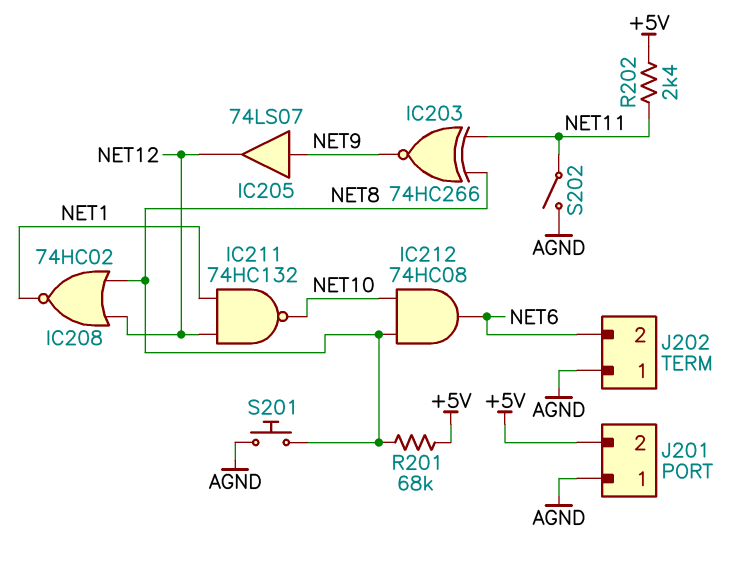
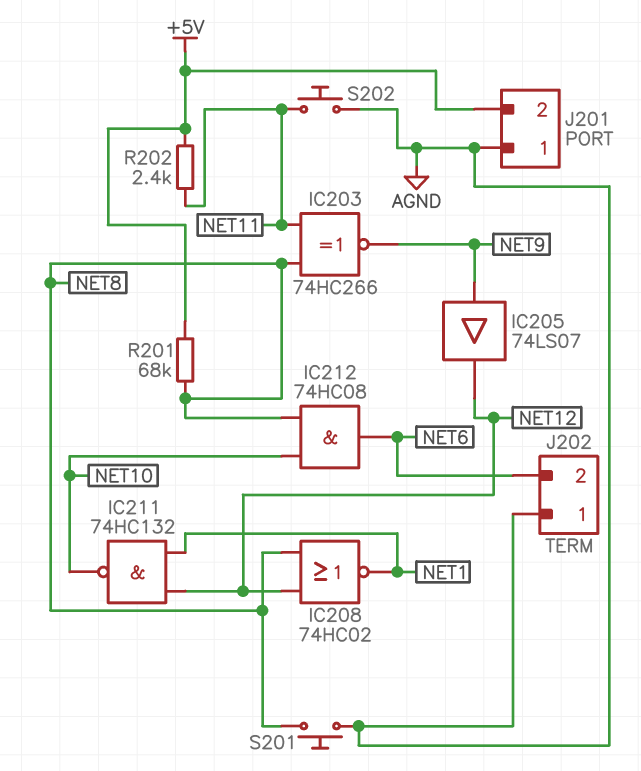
S202: switch (AGND, NET11) -> button (AGND, NET11)

